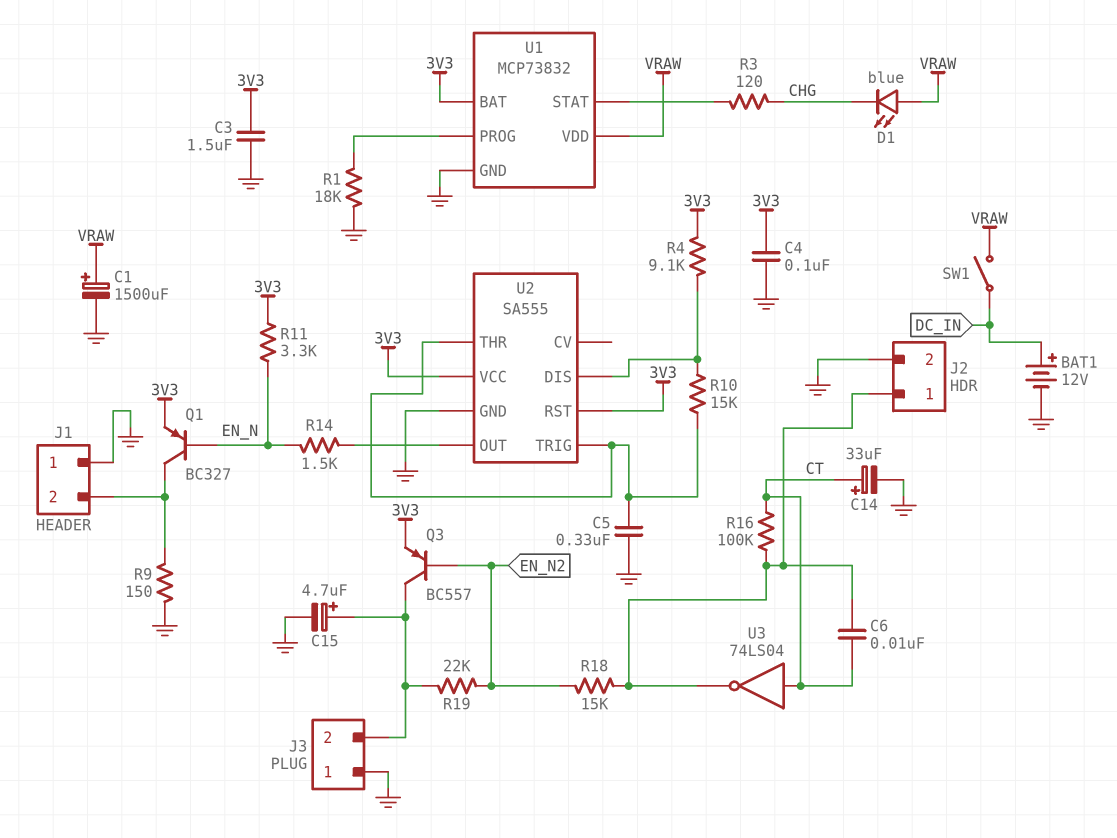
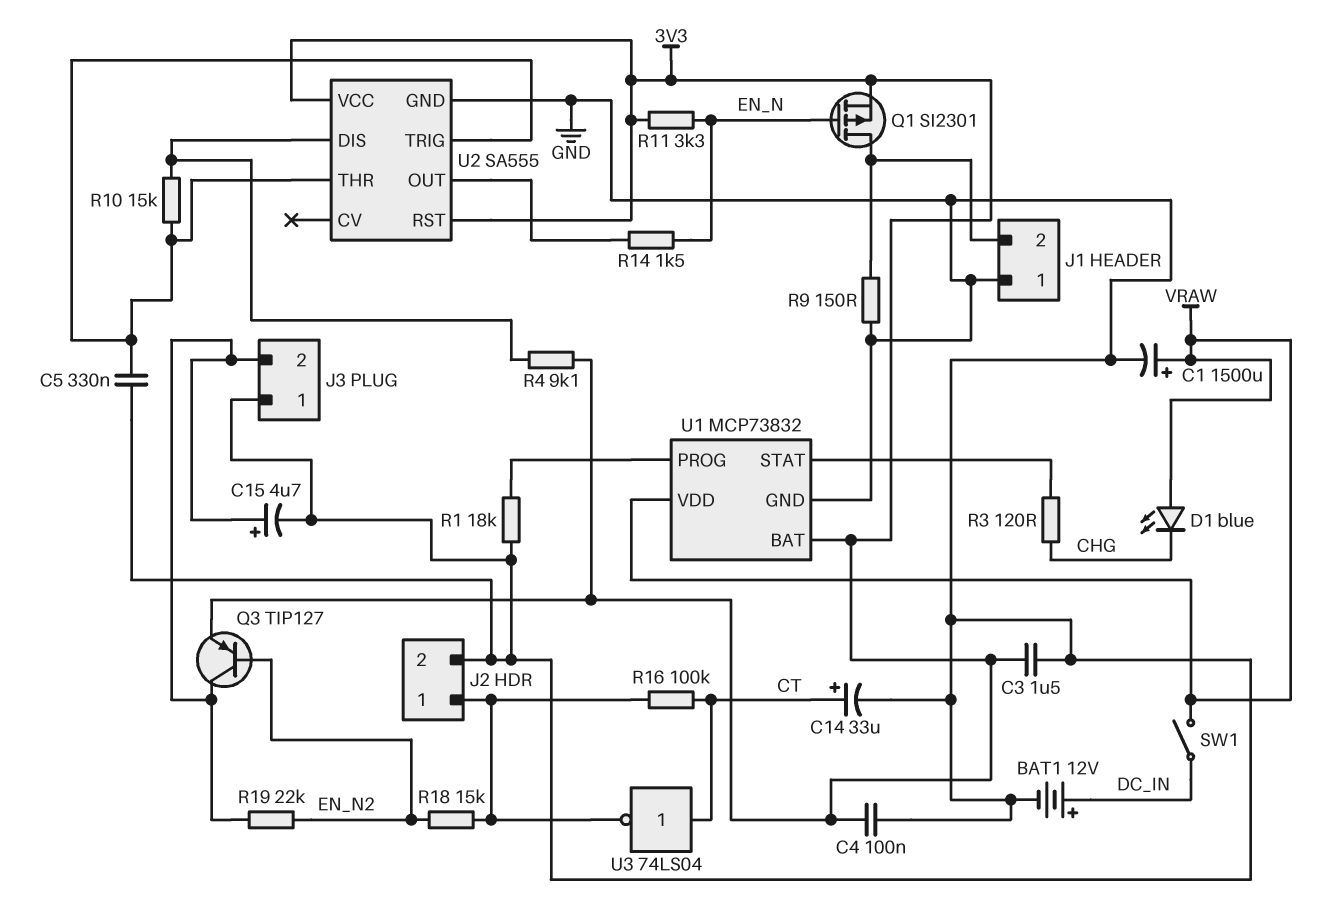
C6: 10nF (CT, J2/1) -> none
Q1: PNP BC327 (B EN_N, C J1/2, E 3V3) -> PMOS SI2301 (G EN_N, D J1/2, S 3V3)
Q3: PNP BC557 (B EN_N2, C J3/2, E 3V3) -> PNP TIP127 (B EN_N2, C J3/2, E 3V3)

